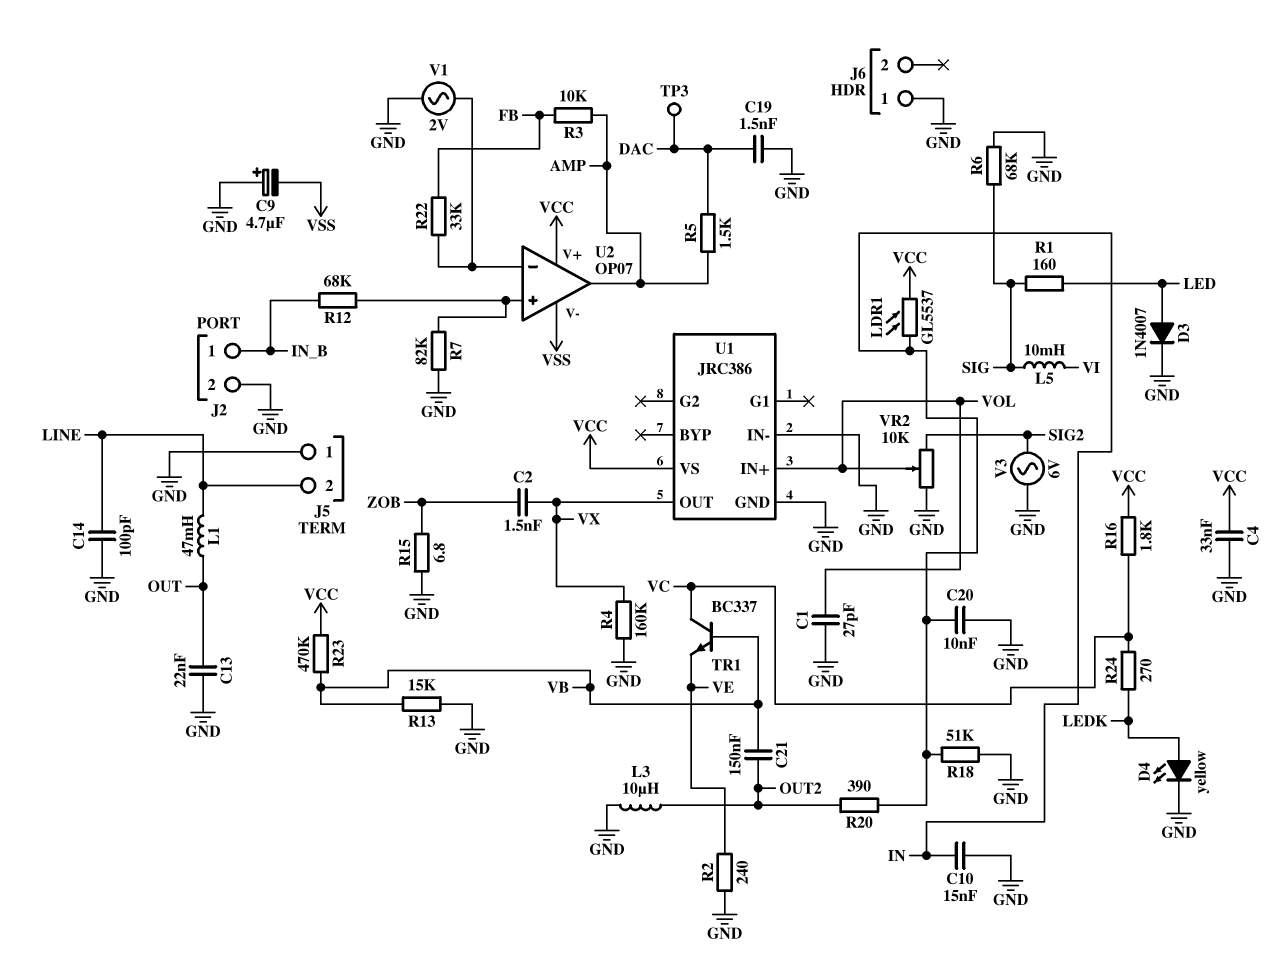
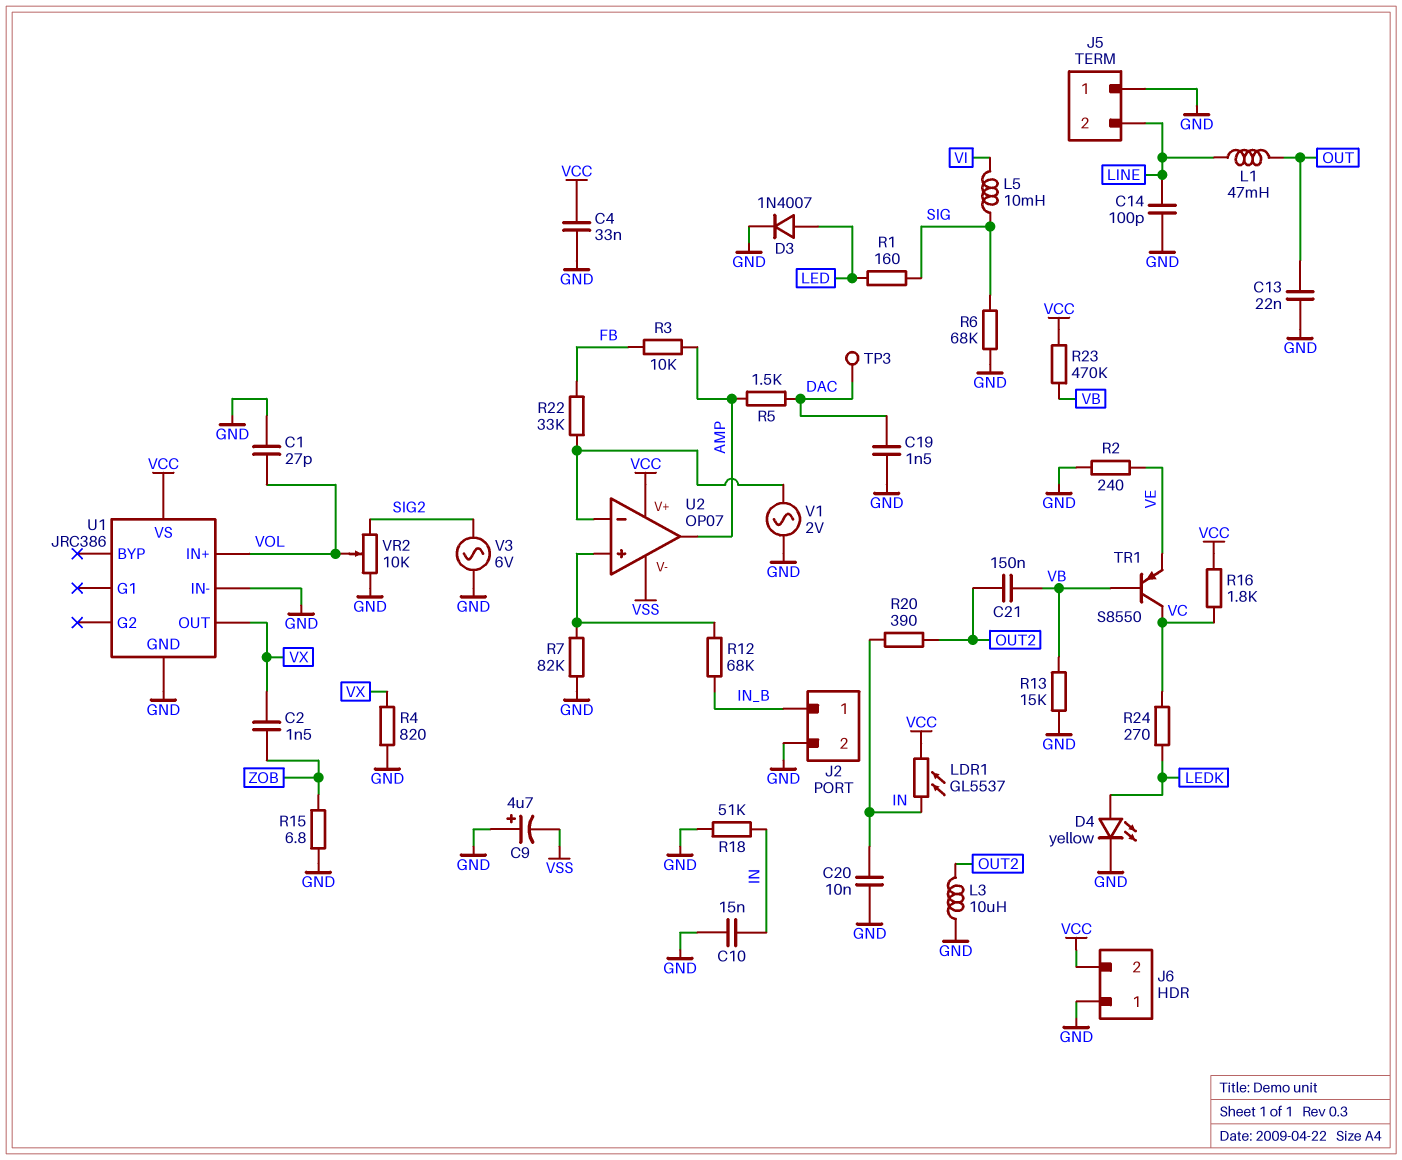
J6 pin 2: none -> VCC
R4: 160k (GND, VX) -> 820 (GND, VX)
TR1: NPN BC337 (B VB, C VC, E VE) -> PNP S8550 (B VB, C VC, E VE)

